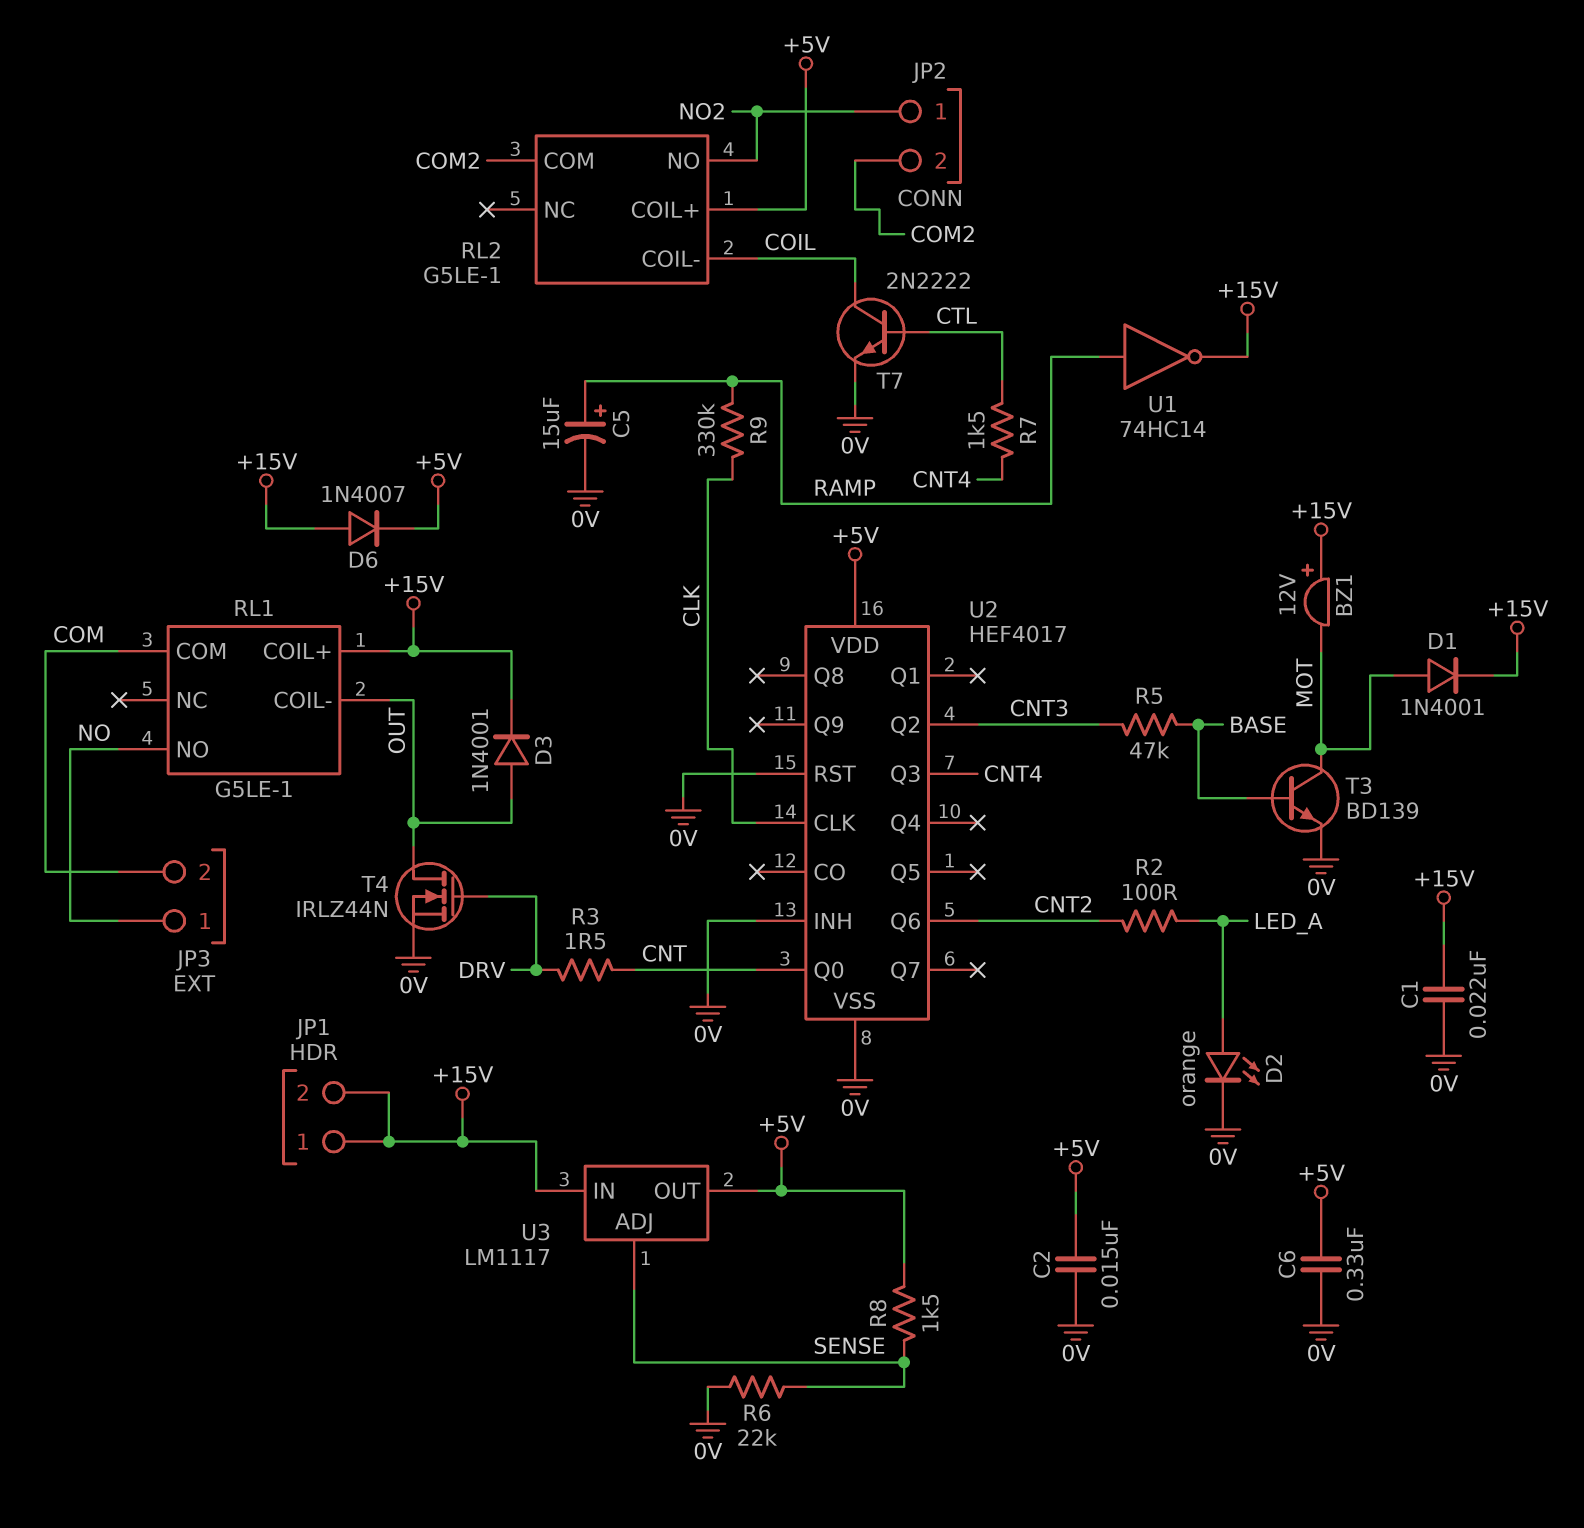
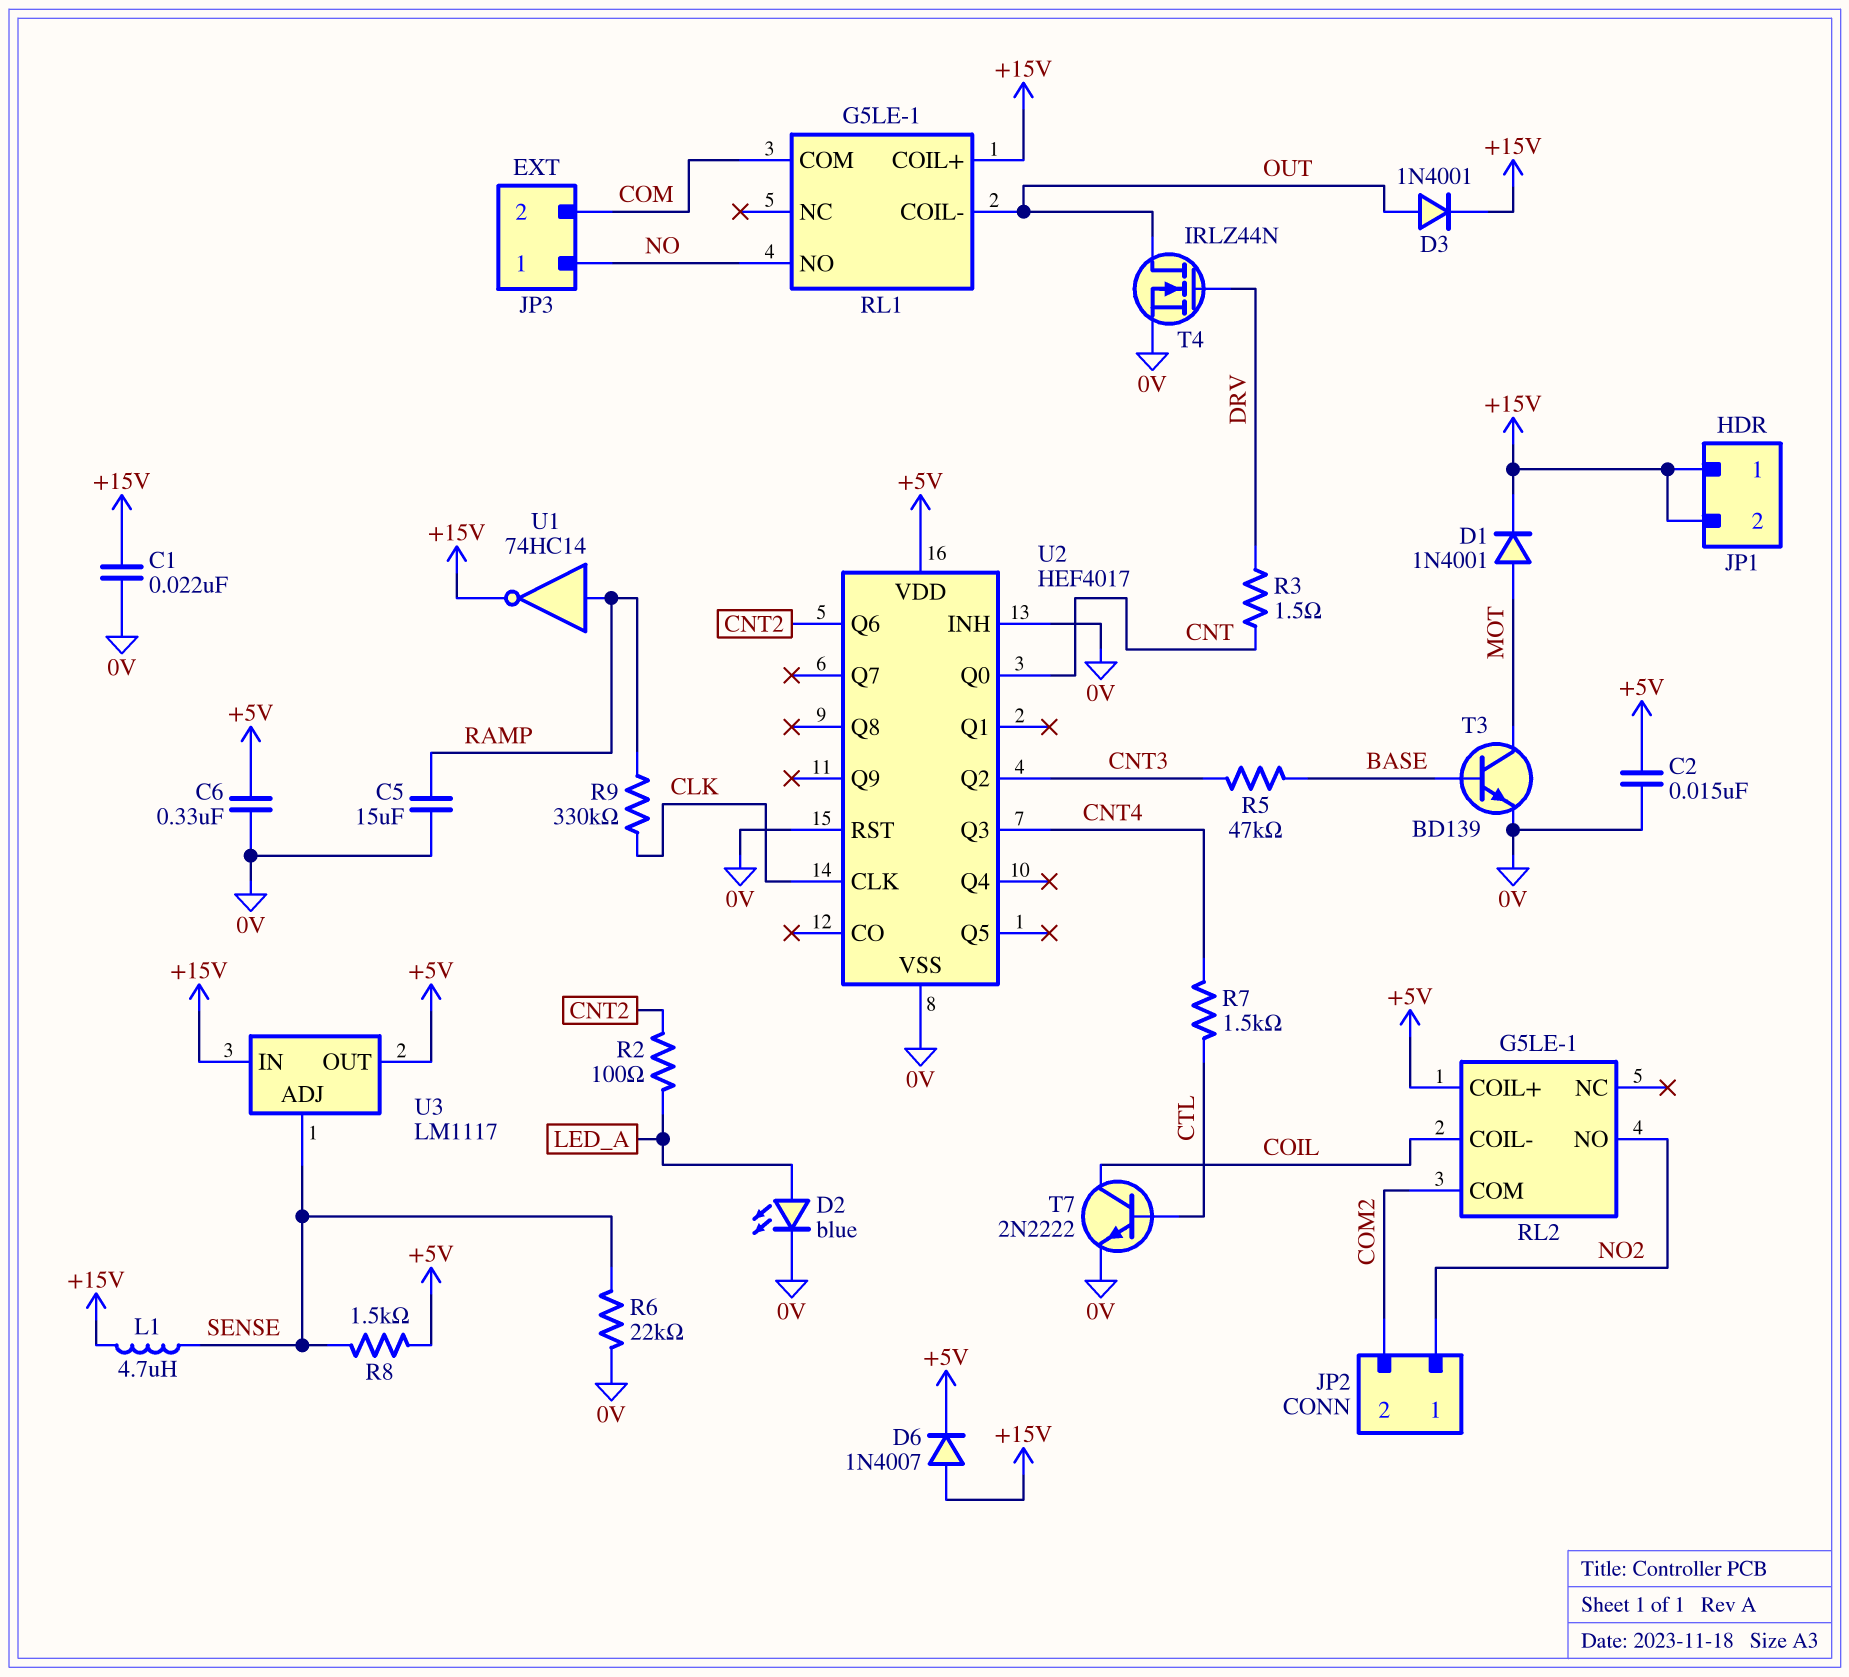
BZ1: buzzer 12V (plus +15V, minus MOT) -> none
C5: 15uF (plus RAMP, minus 0V) -> 15uF (0V, RAMP)
D2: LED orange (A LED_A, K 0V) -> LED blue (A LED_A, K 0V)
L1: none -> 4.7uH (+15V, SENSE)

